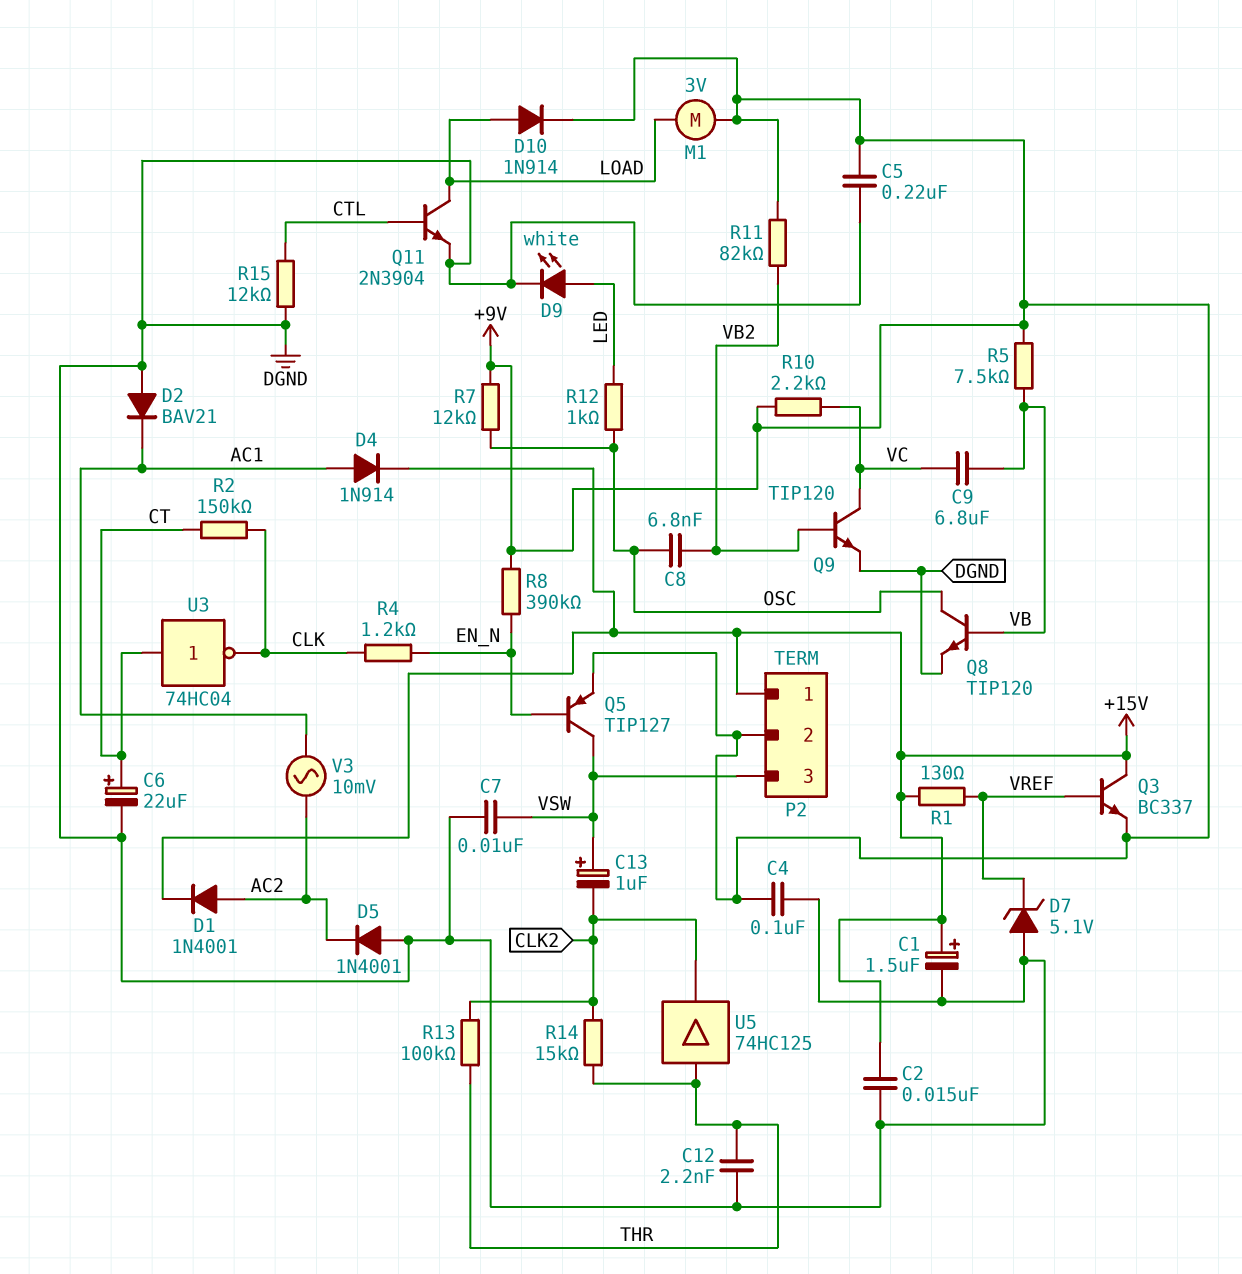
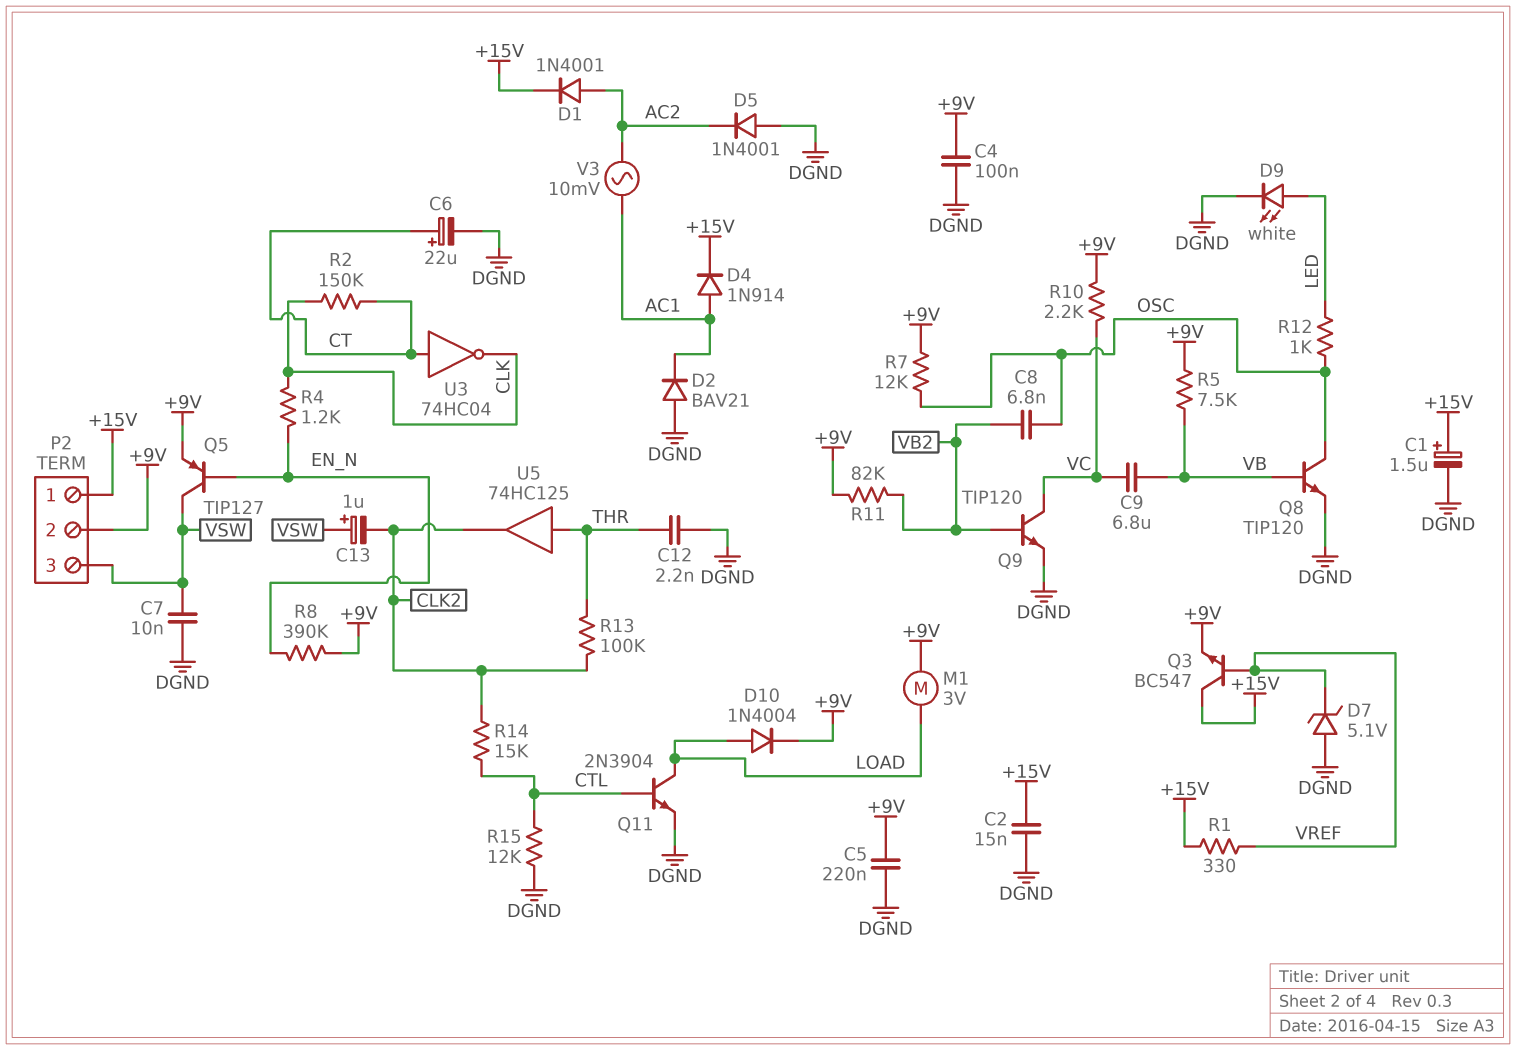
D10: diode 1N914 (A LOAD, K +9V) -> diode 1N4004 (A LOAD, K +9V)
Q3: NPN BC337 (B VREF, C +15V, E +9V) -> NPN BC547 (B VREF, C +15V, E +9V)
R1: 130 (+15V, VREF) -> 330 (+15V, VREF)
R14: 15k (CLK2, THR) -> 15k (CLK2, CTL)

